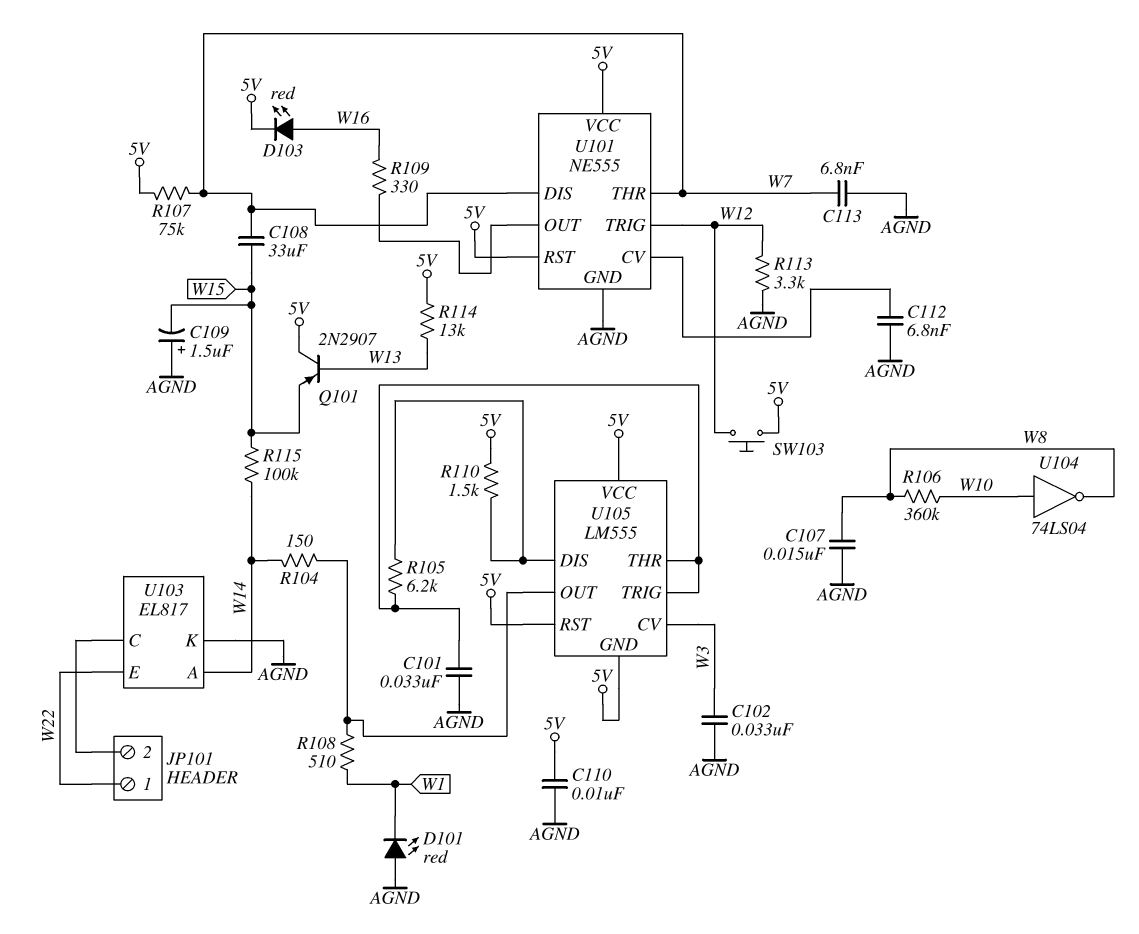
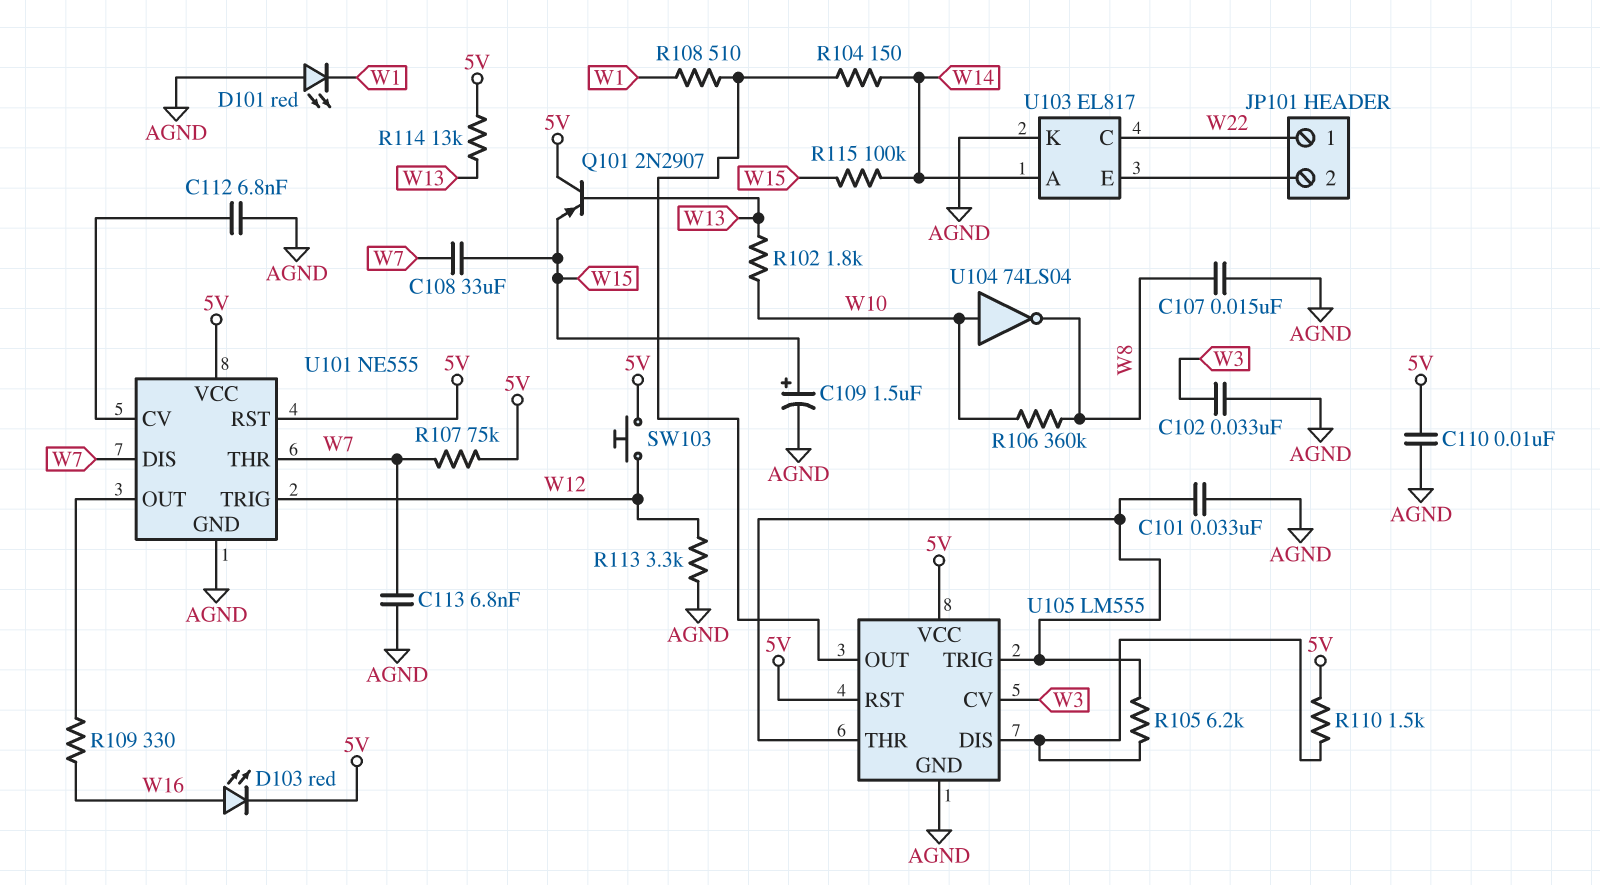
C109: 1.5uF (plus AGND, minus W15) -> 1.5uF (plus W15, minus AGND)
R102: none -> 1.8k (W10, W13)
U103 pin C: JP101/2 -> W22
U103 pin E: W22 -> JP101/2
U105 pin GND: 5V -> AGND

